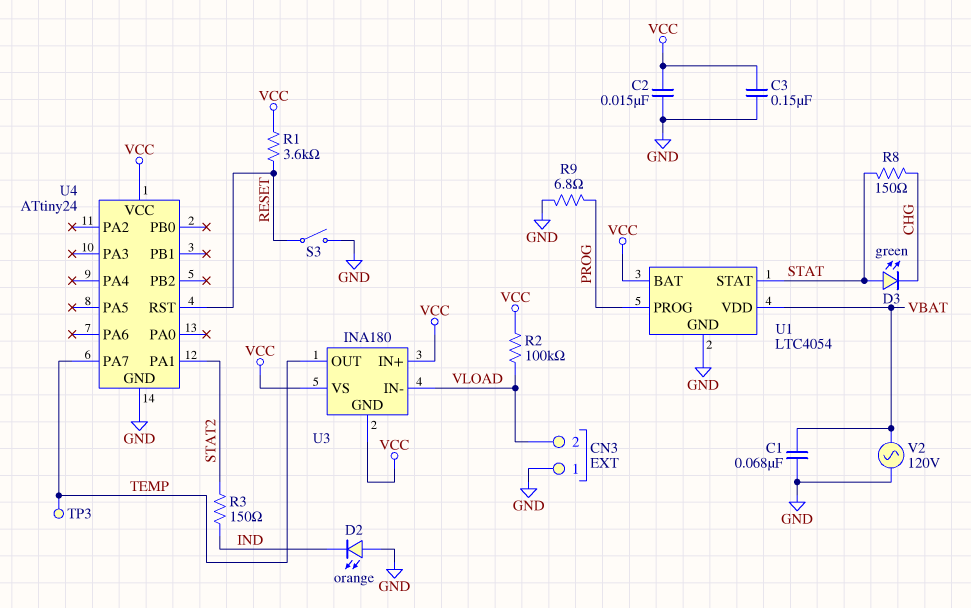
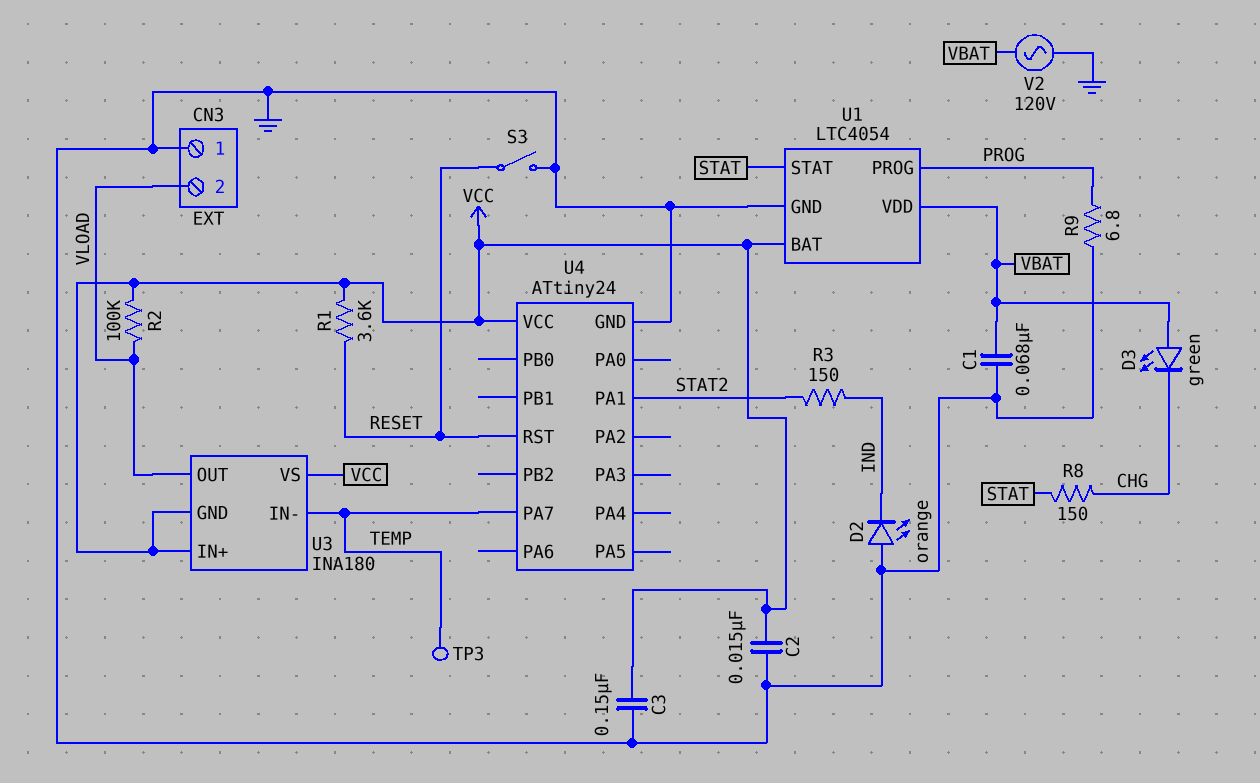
D3: LED green (A STAT, K CHG) -> LED green (A VBAT, K CHG)
U3 pin IN-: VLOAD -> TEMP
U3 pin OUT: TEMP -> VLOAD

